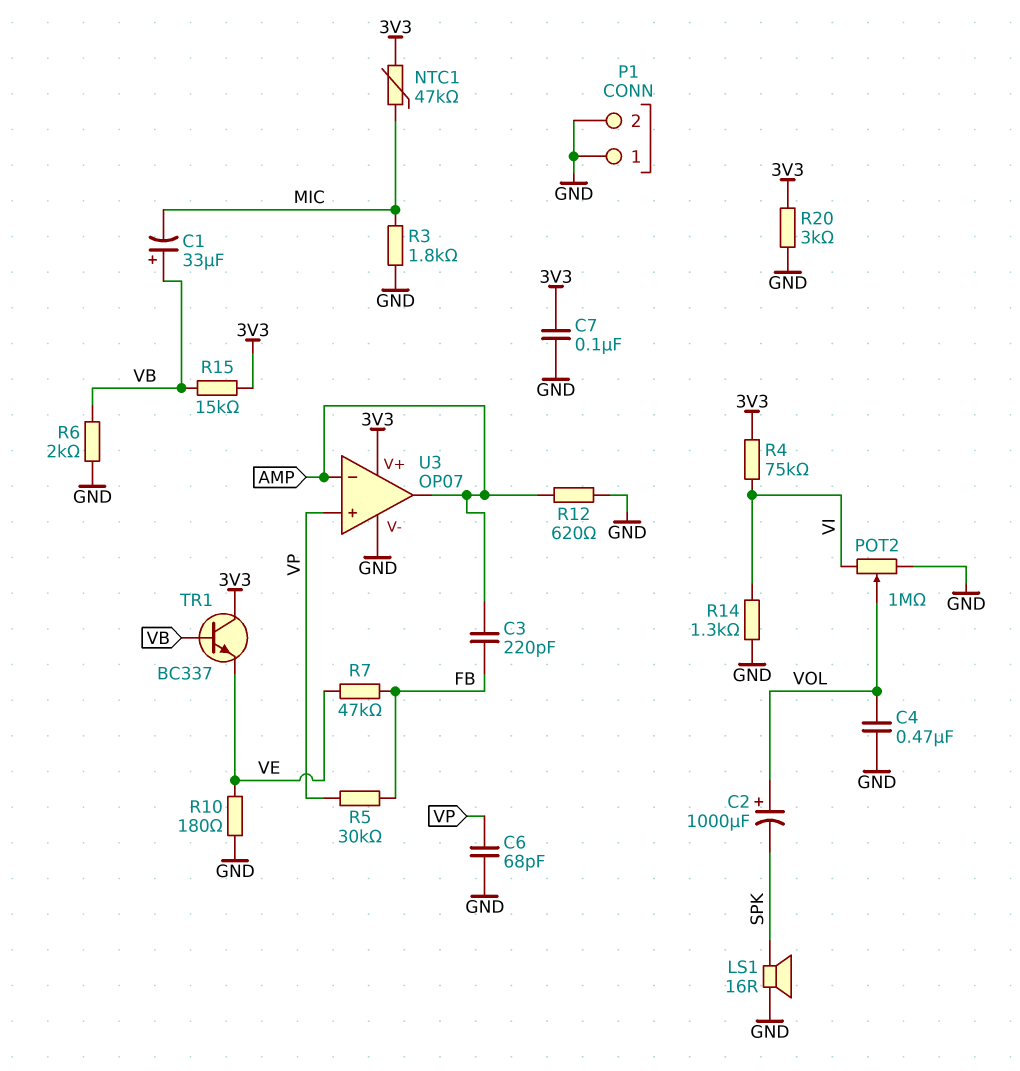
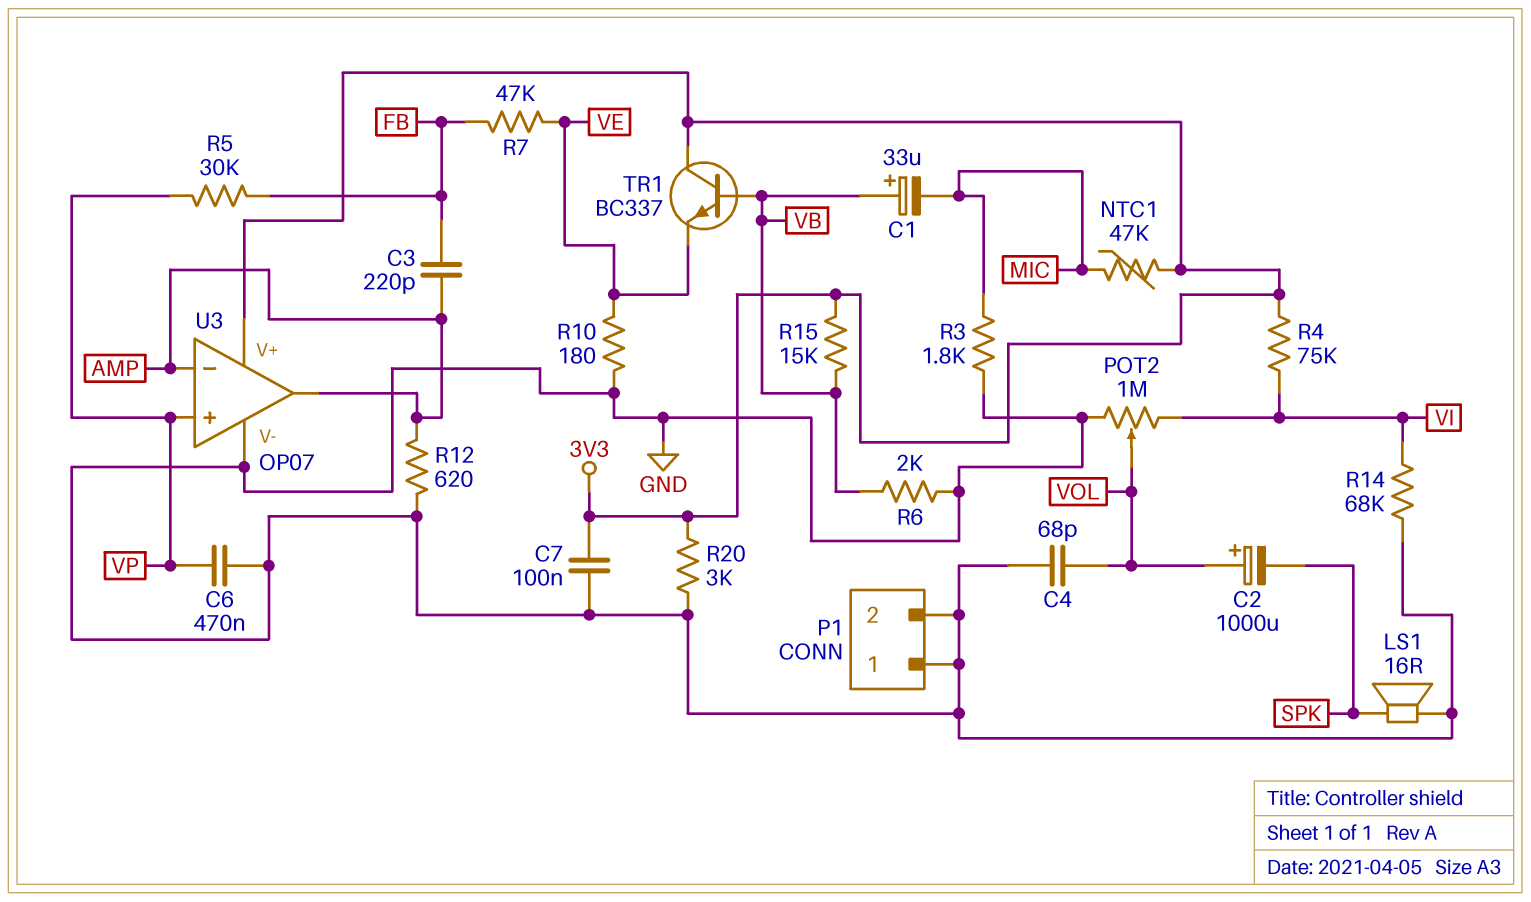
C4: 470nF (GND, VOL) -> 68pF (GND, VOL)
C6: 68pF (GND, VP) -> 470nF (GND, VP)
R14: 1.3k (GND, VI) -> 68k (GND, VI)

